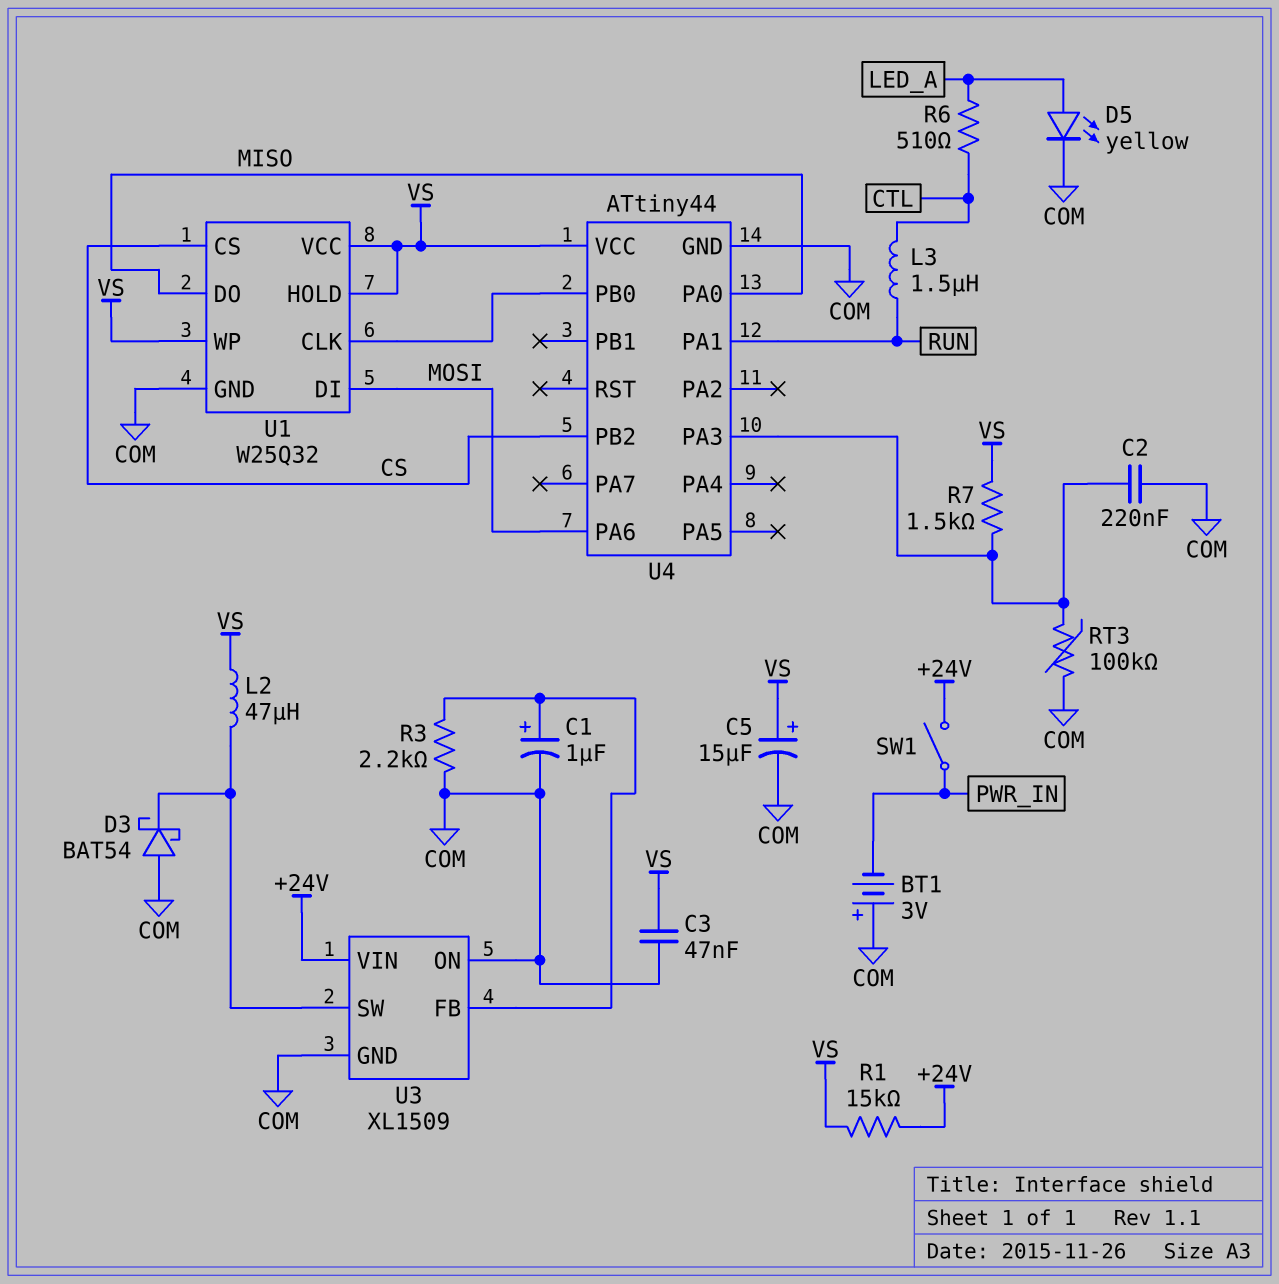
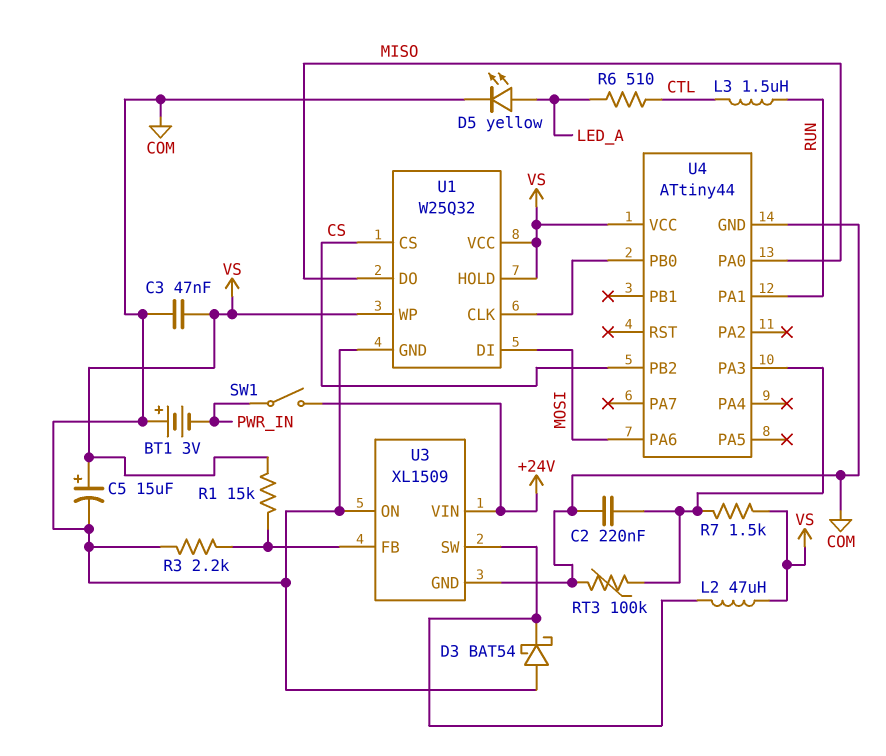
C1: 1uF (plus U3/FB, minus COM) -> none
R1: 15k (+24V, VS) -> 15k (U3/FB, VS)

